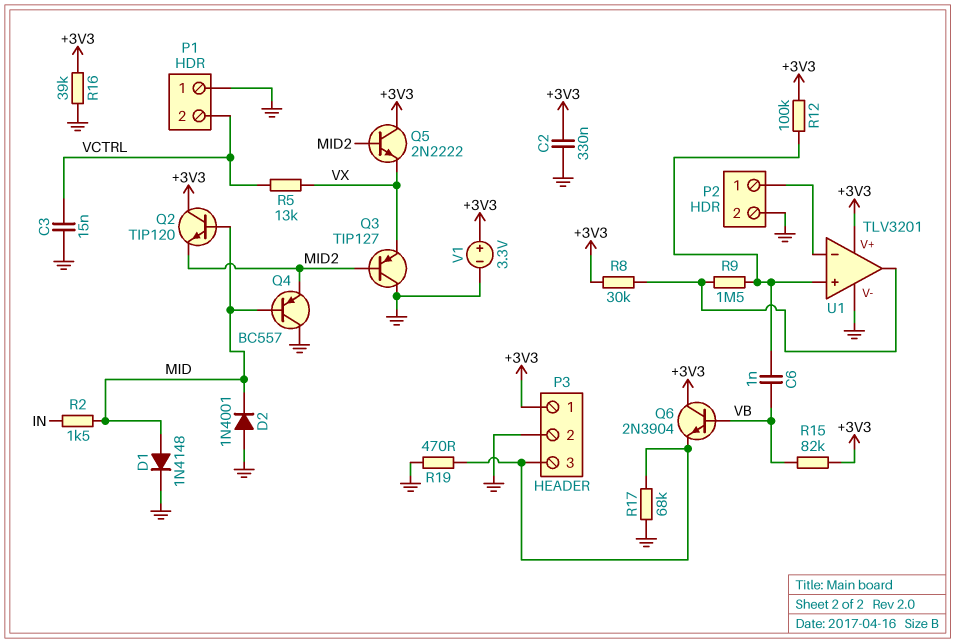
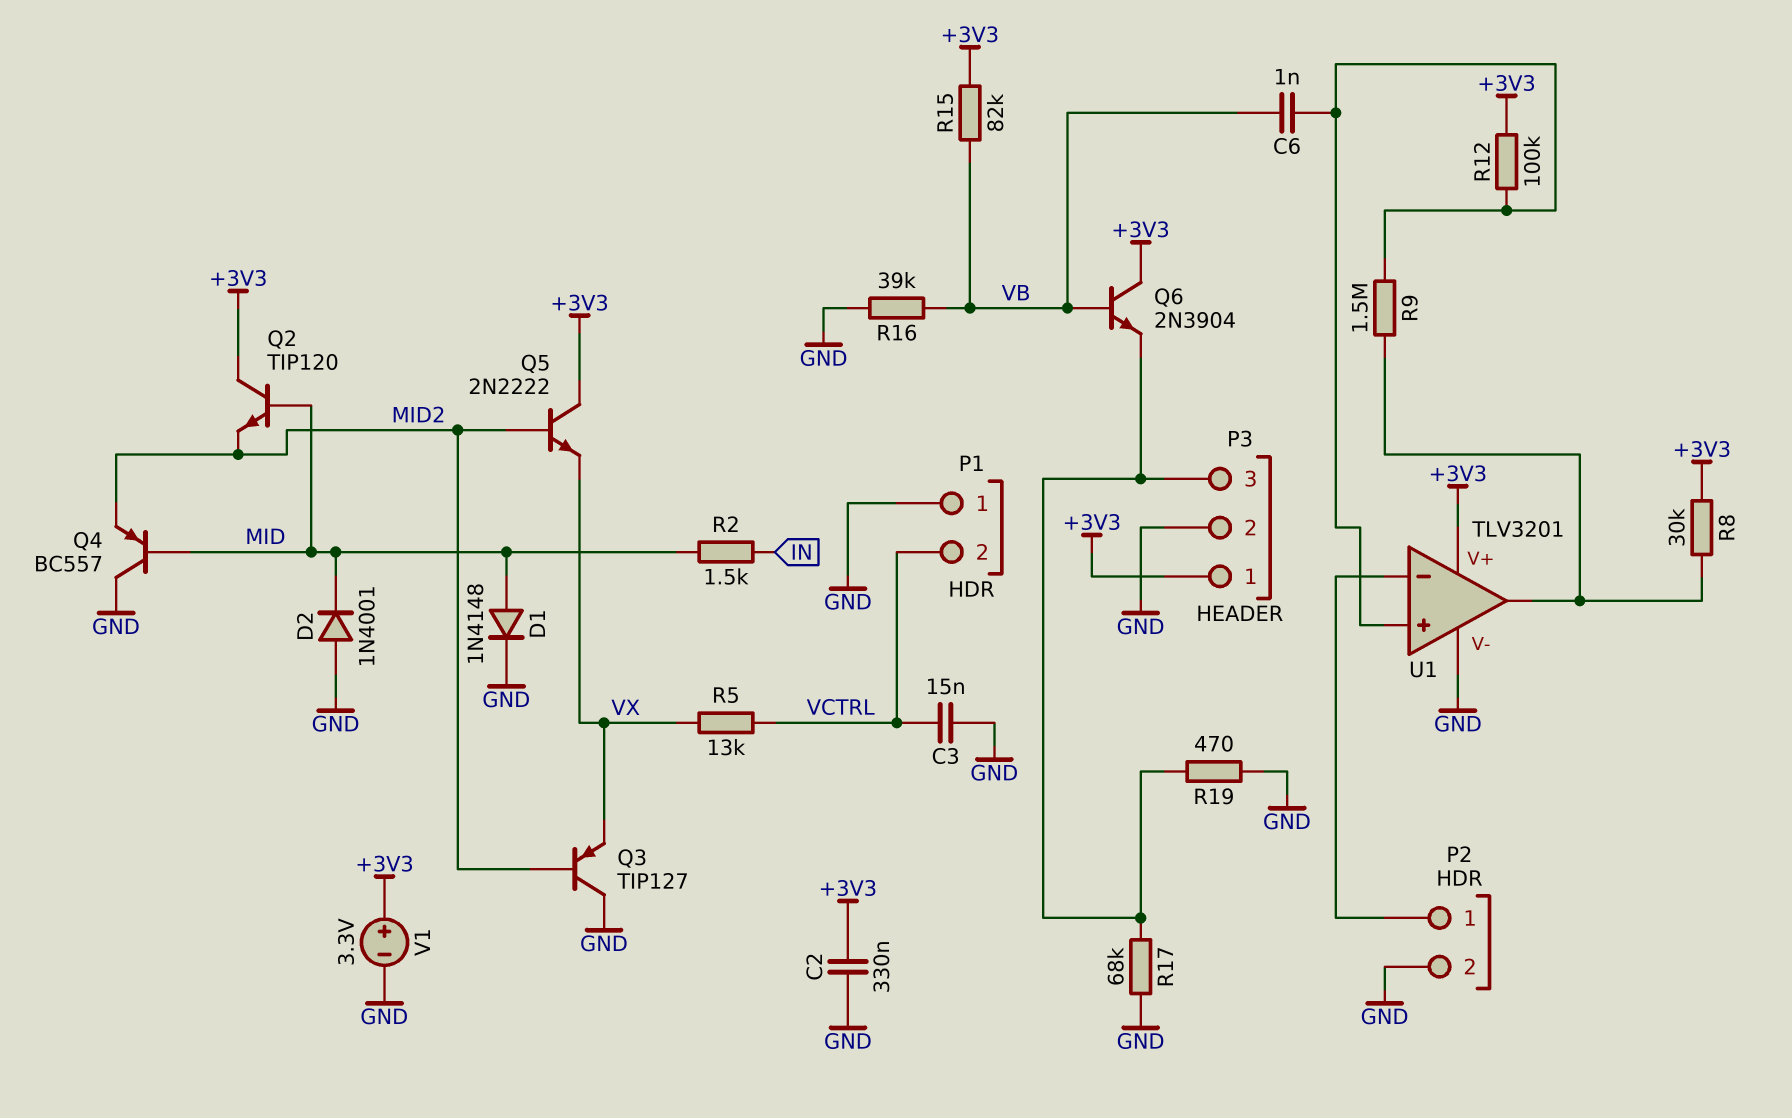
R16: 39k (+3V3, GND) -> 39k (GND, VB)

